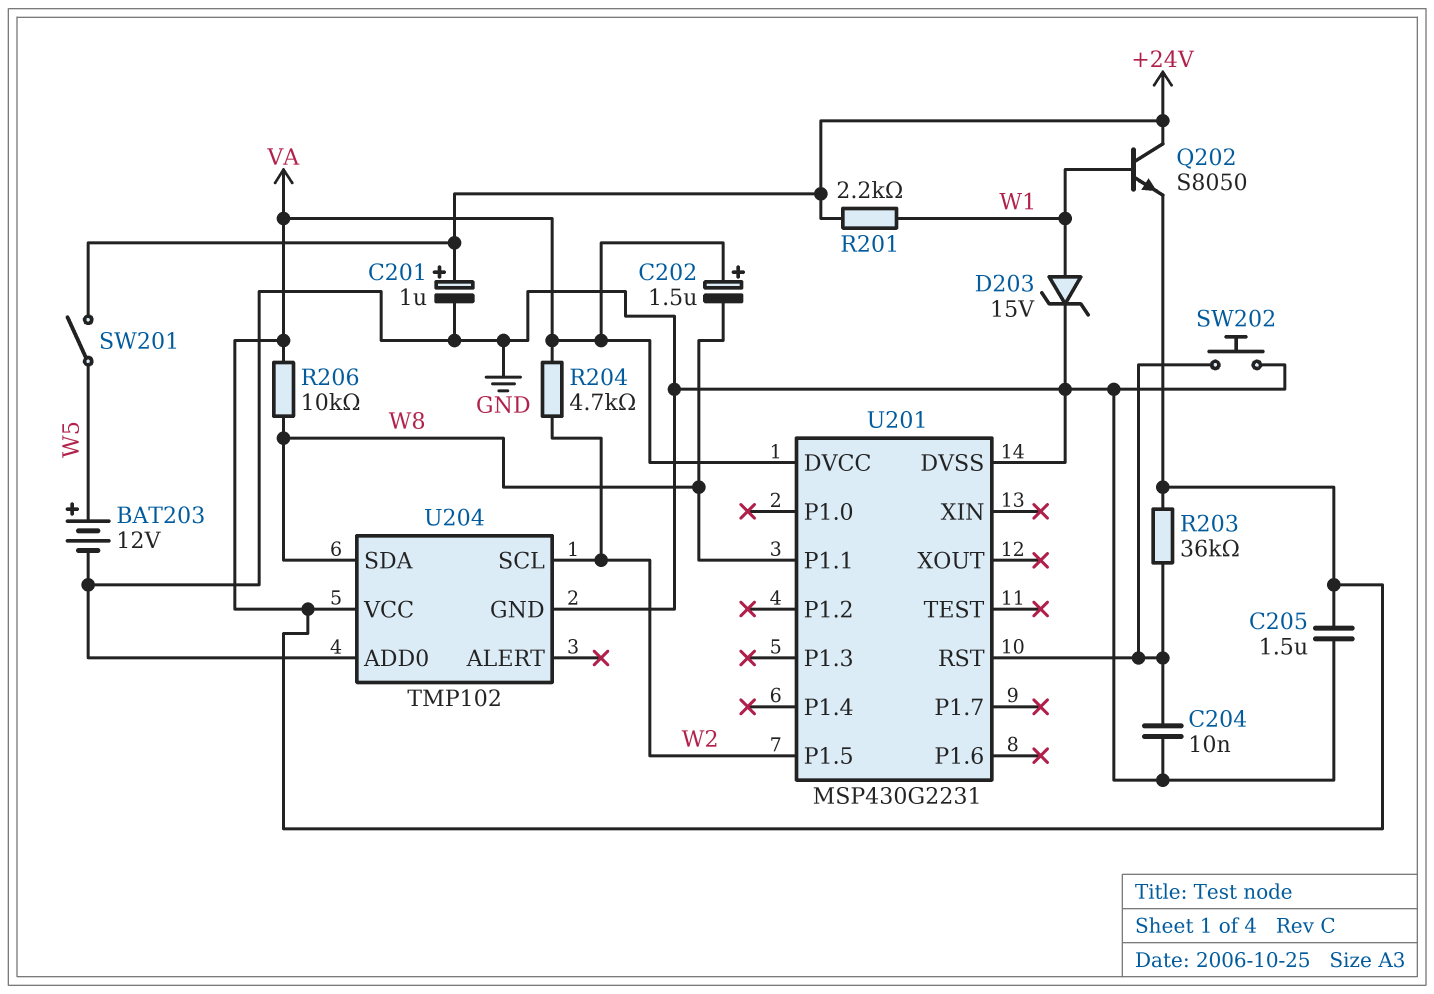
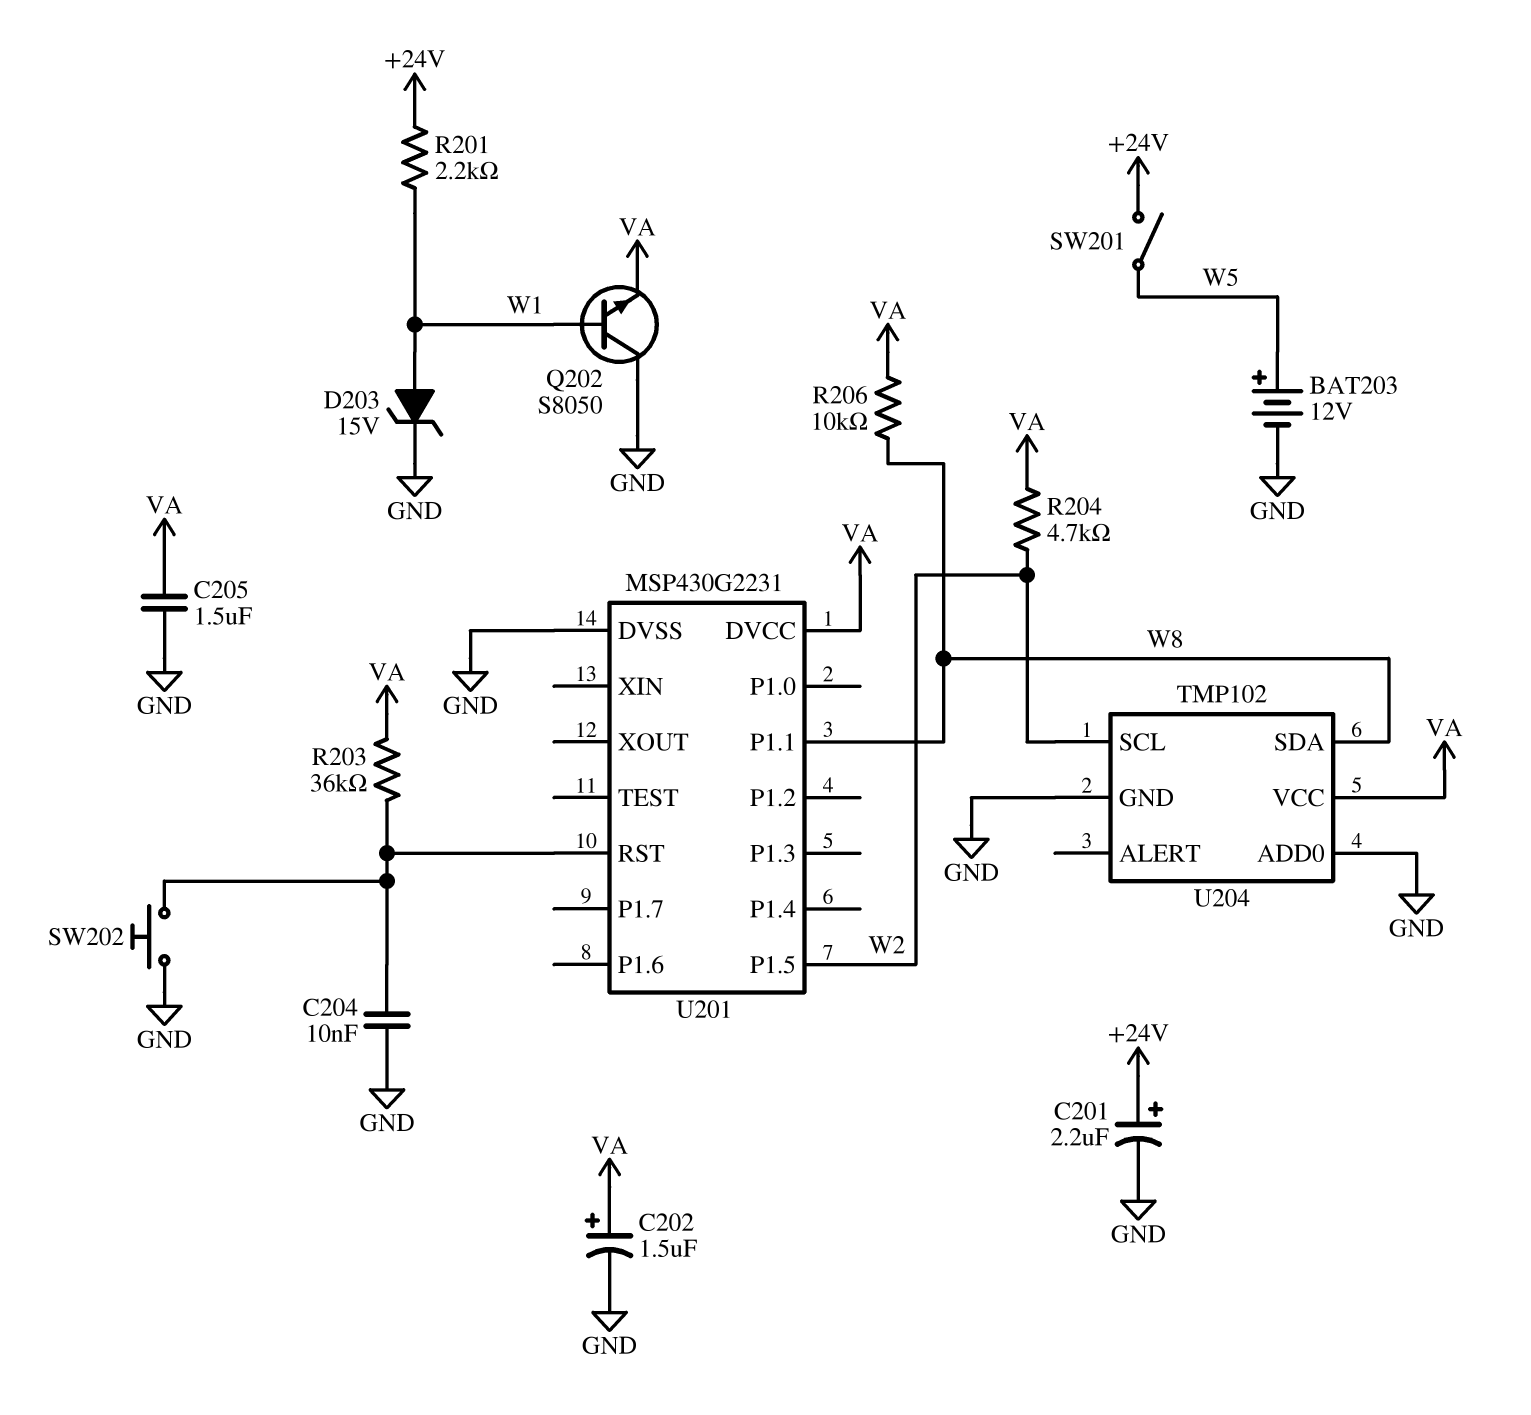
C201: 1uF (plus +24V, minus GND) -> 2.2uF (plus +24V, minus GND)
C202: 1.5uF (plus VA, minus W8) -> 1.5uF (plus VA, minus GND)
Q202: NPN S8050 (B W1, C +24V, E VA) -> NPN S8050 (B W1, C GND, E VA)

